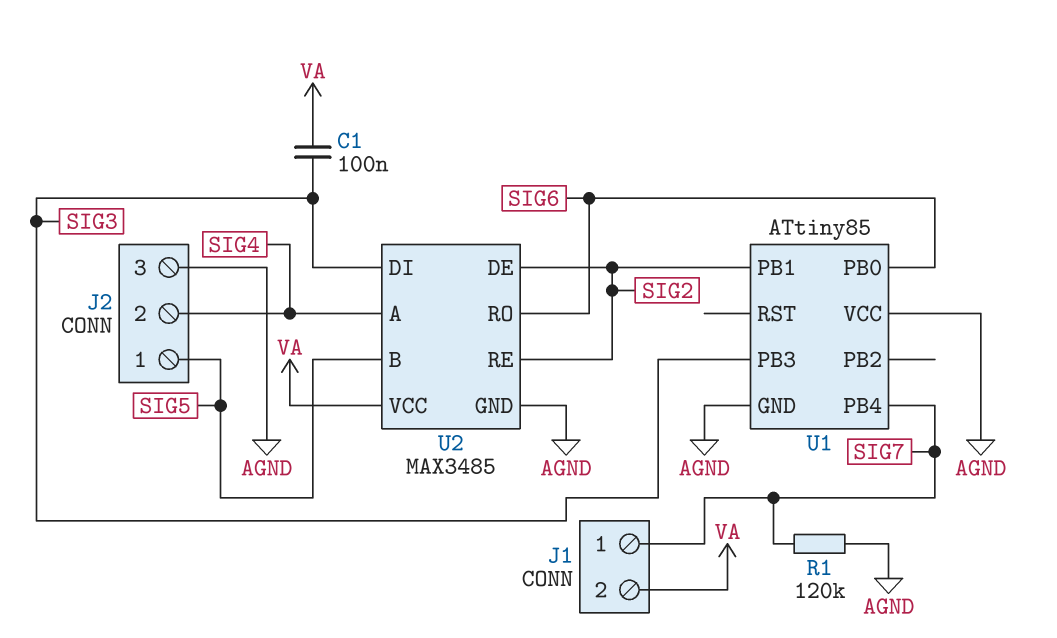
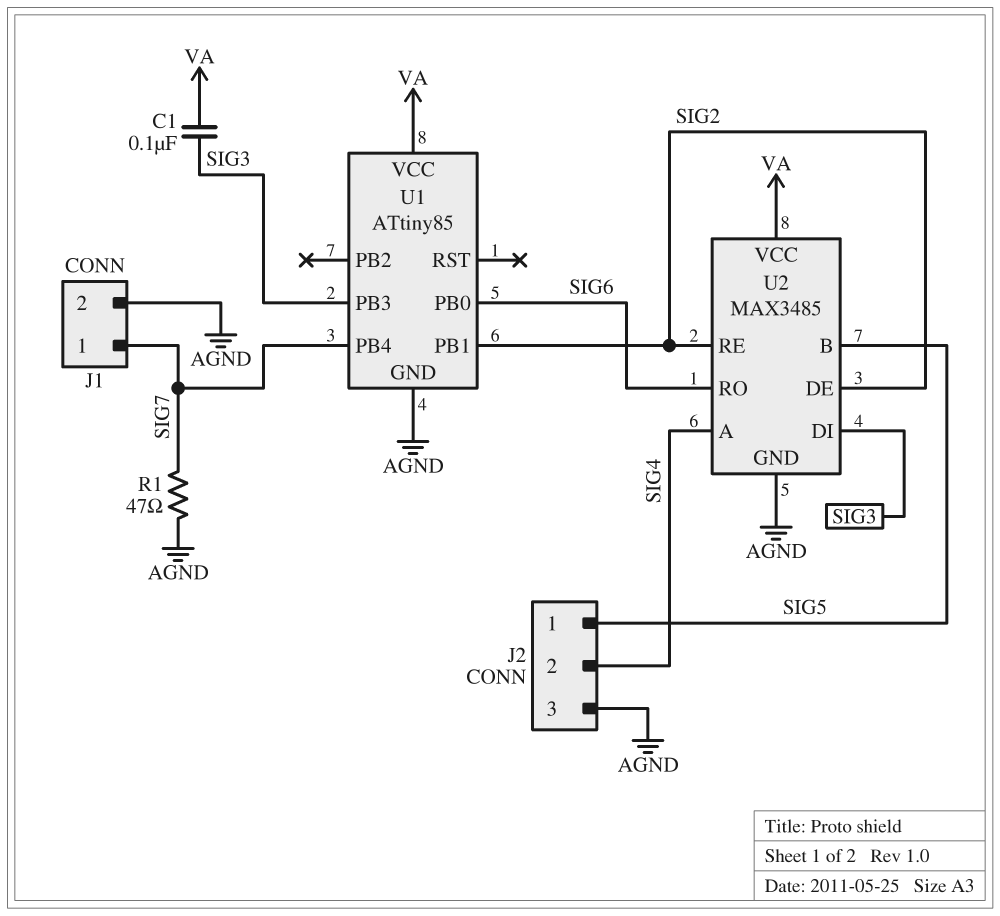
J1 pin 2: VA -> AGND
R1: 120k (AGND, SIG7) -> 47 (AGND, SIG7)
U1 pin VCC: AGND -> VA

